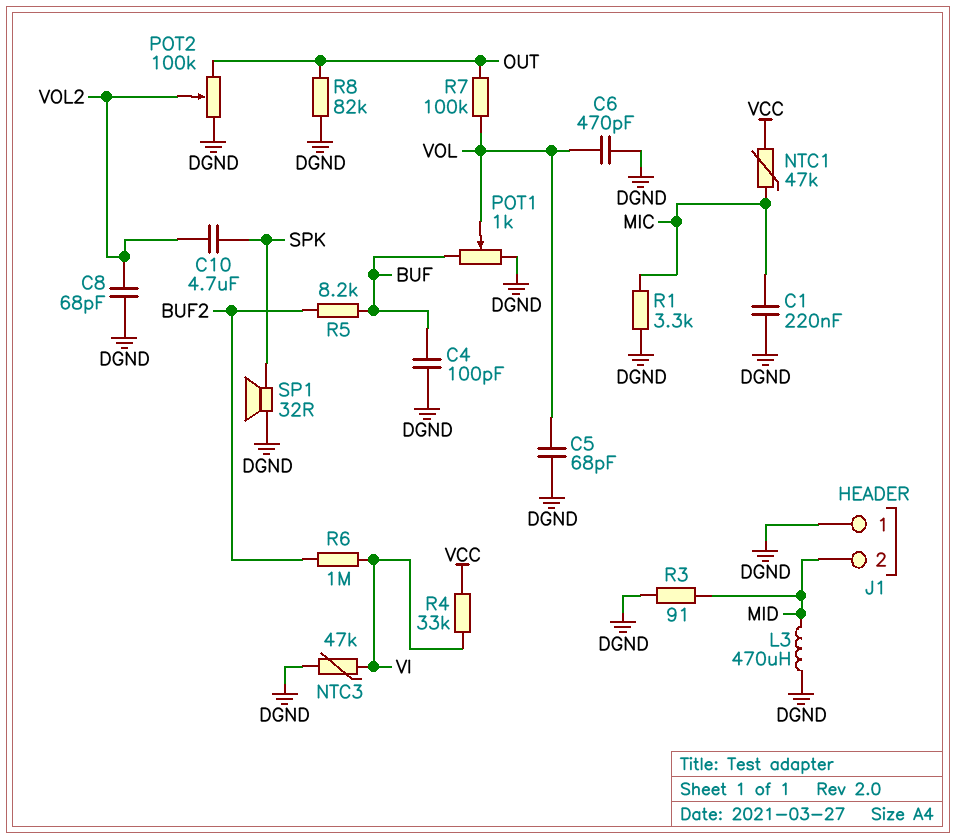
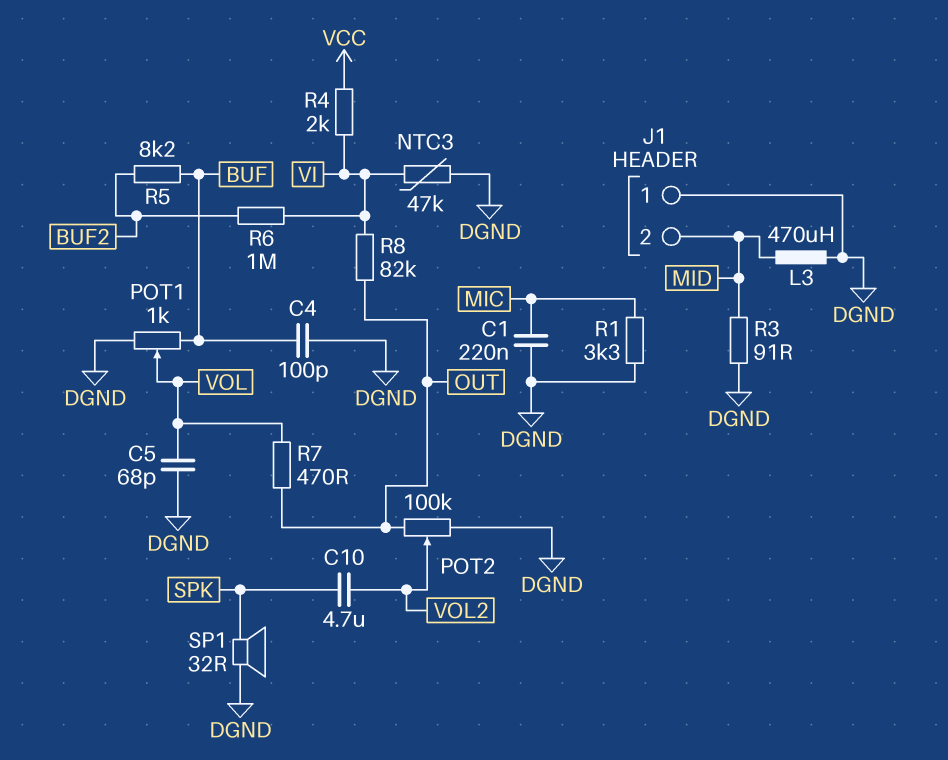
C6: 470pF (DGND, VOL) -> none
C8: 68pF (DGND, VOL2) -> none
NTC1: 47k (MIC, VCC) -> none
R4: 33k (VCC, VI) -> 2k (VCC, VI)
R7: 100k (OUT, VOL) -> 470 (OUT, VOL)
R8: 82k (DGND, OUT) -> 82k (OUT, VI)

